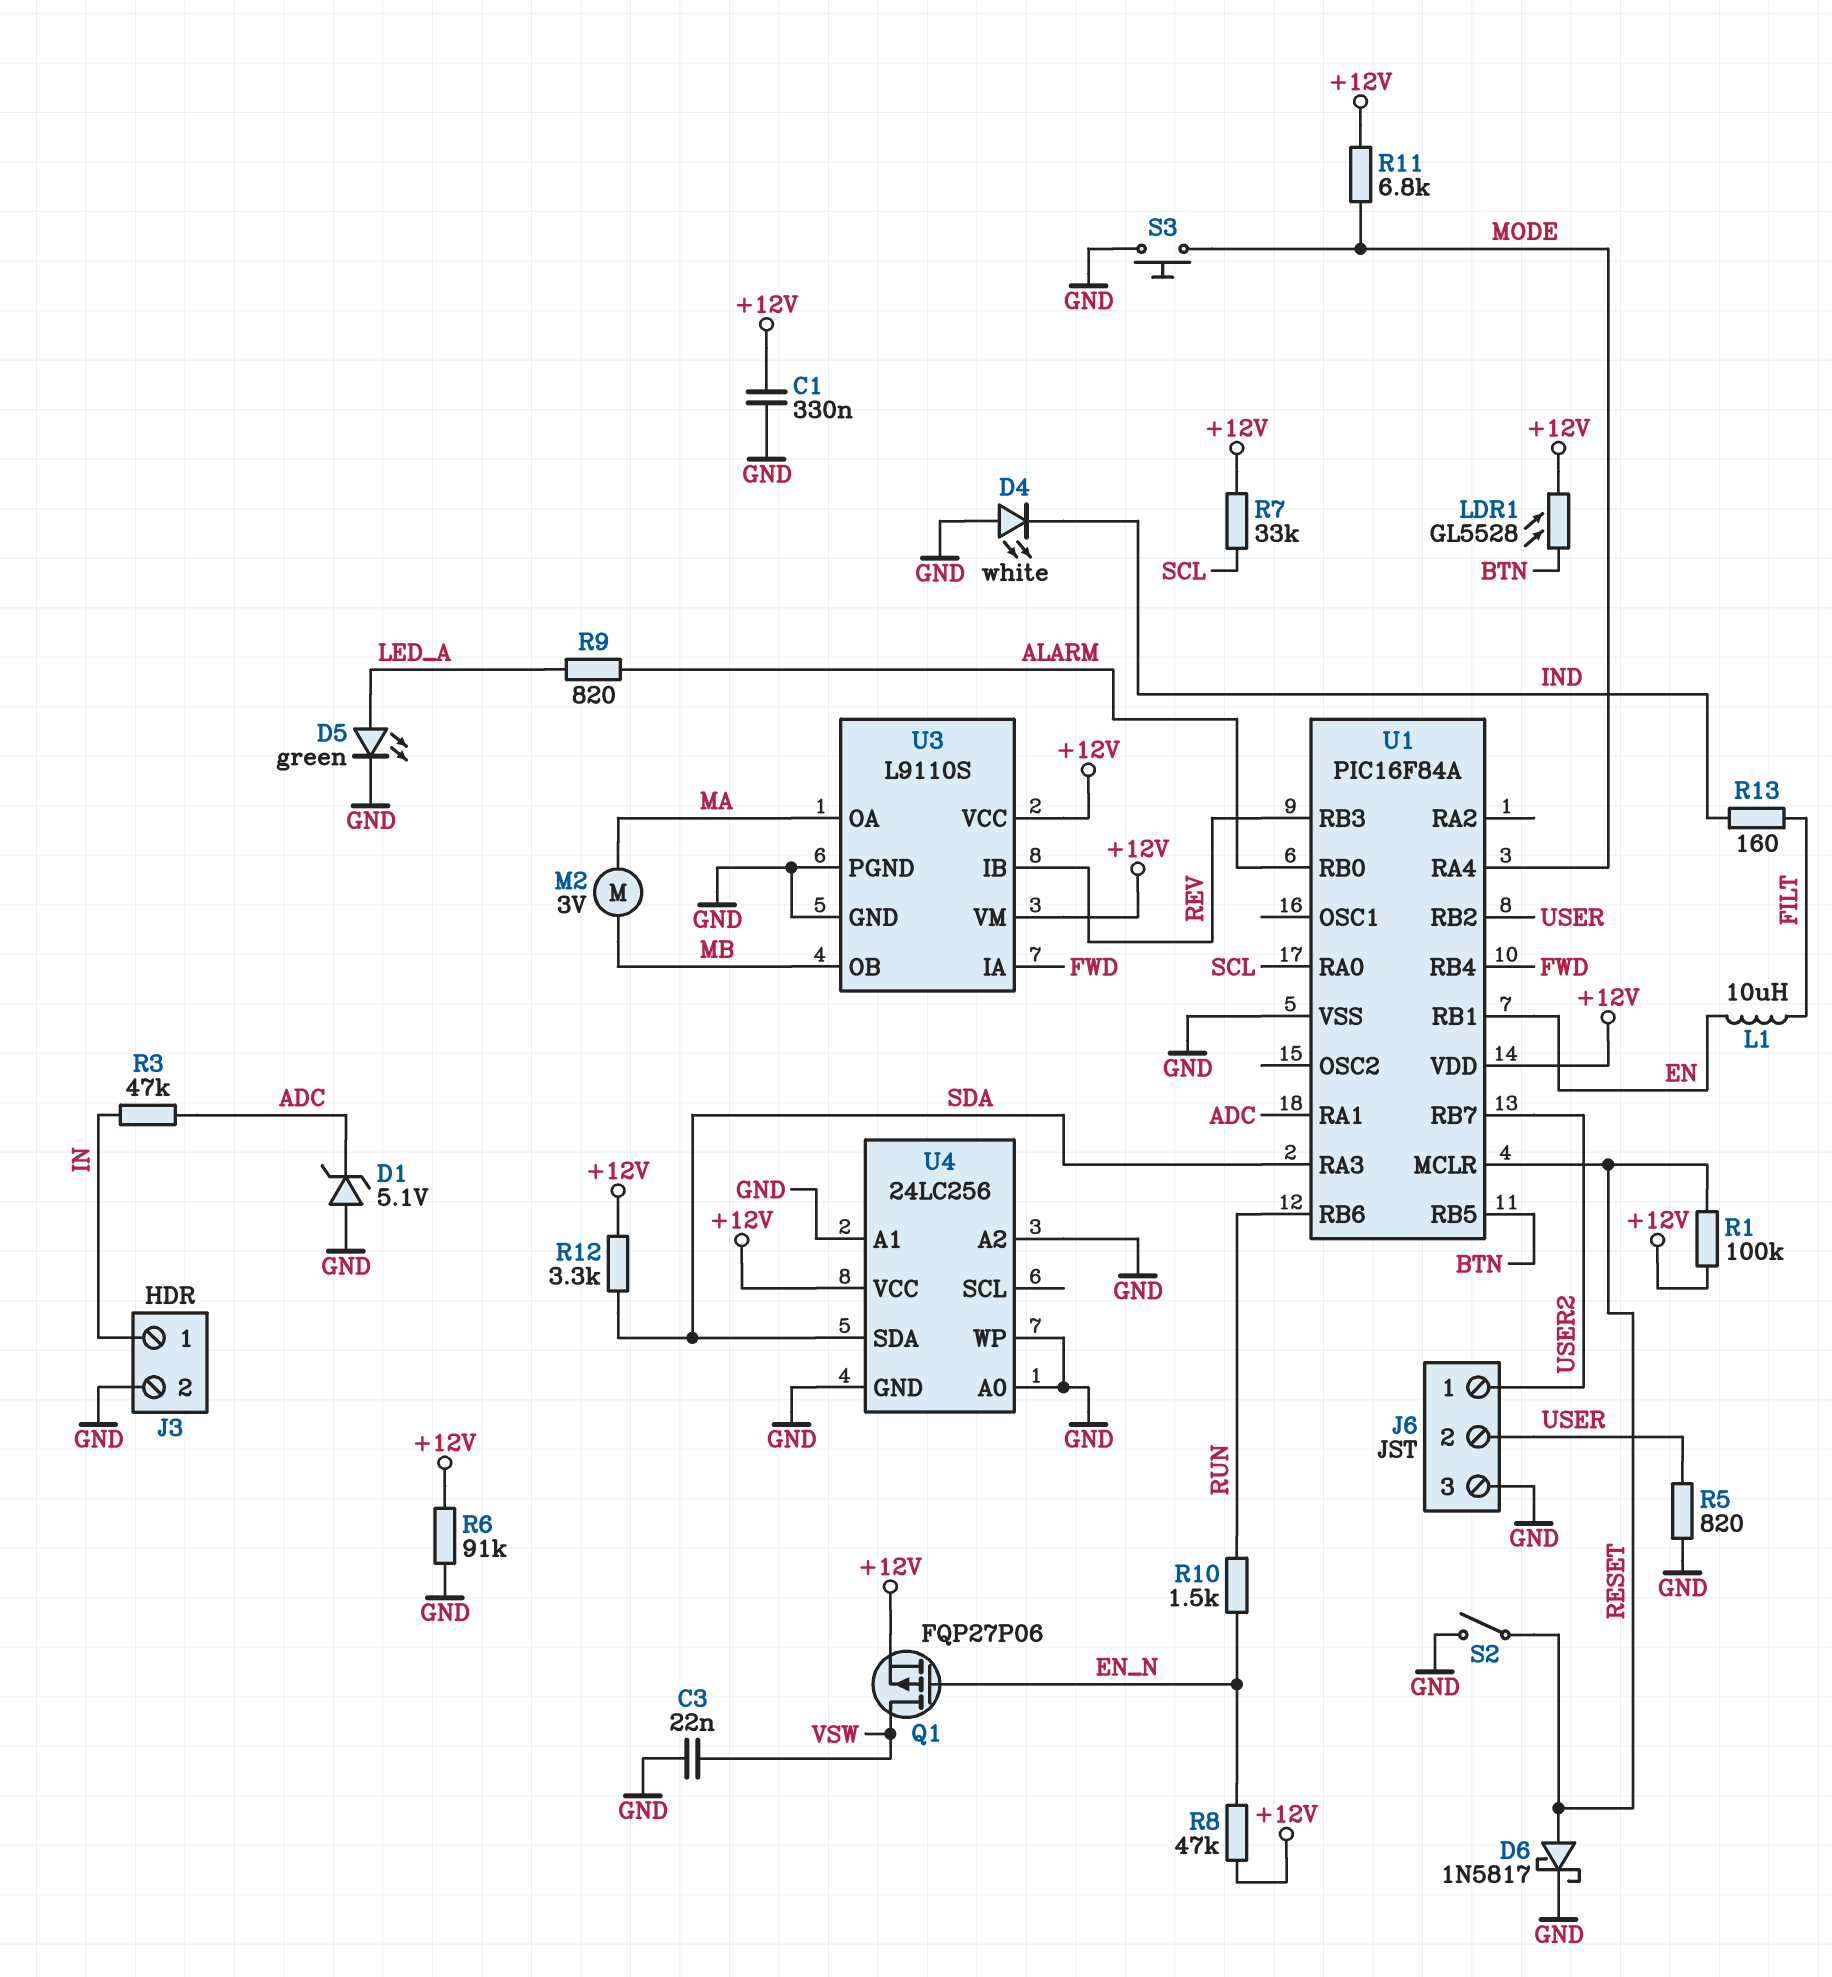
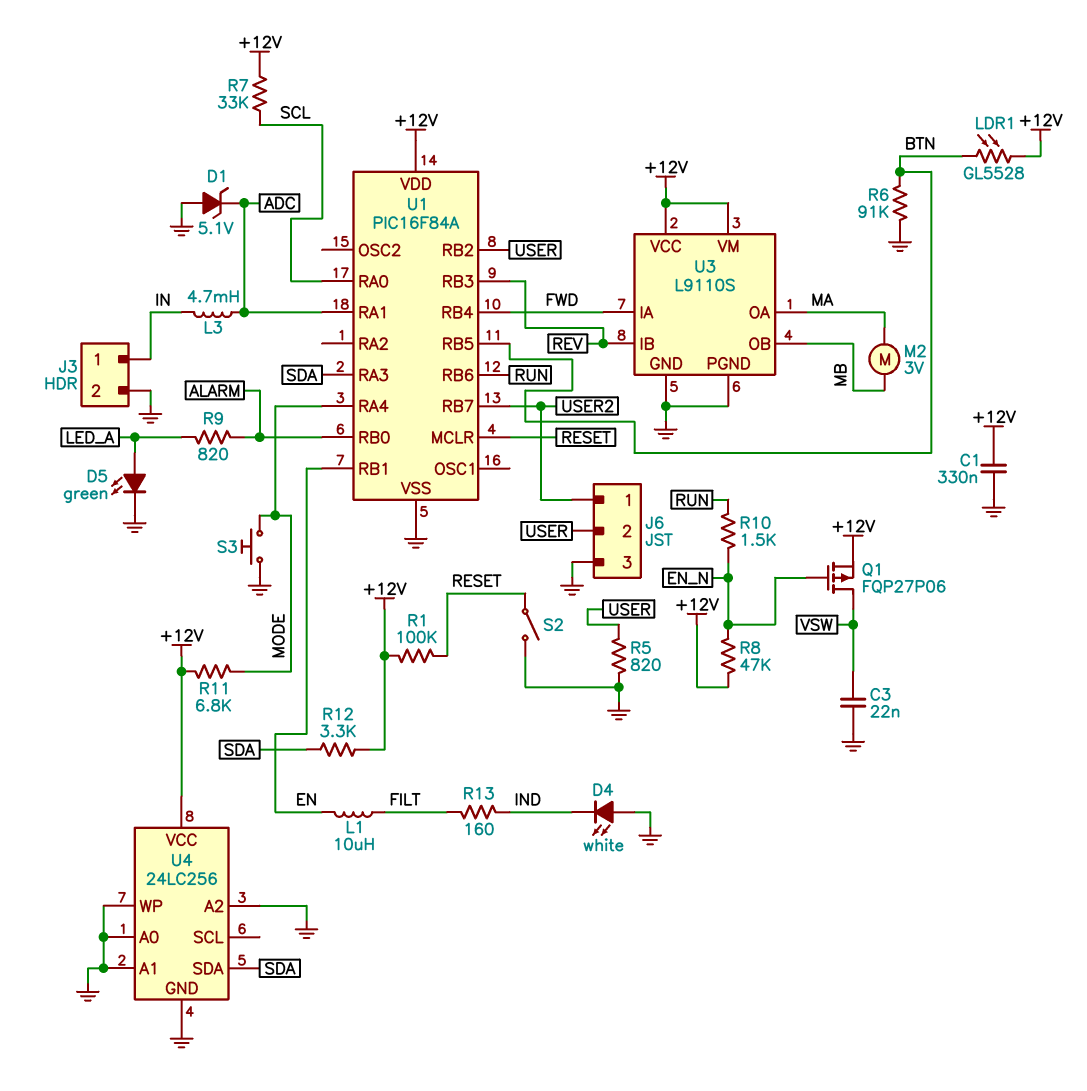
D6: schottky 1N5817 (A RESET, K GND) -> none
L3: none -> 4.7mH (ADC, IN)
R3: 47k (ADC, IN) -> none
R6: 91k (+12V, GND) -> 91k (BTN, GND)

